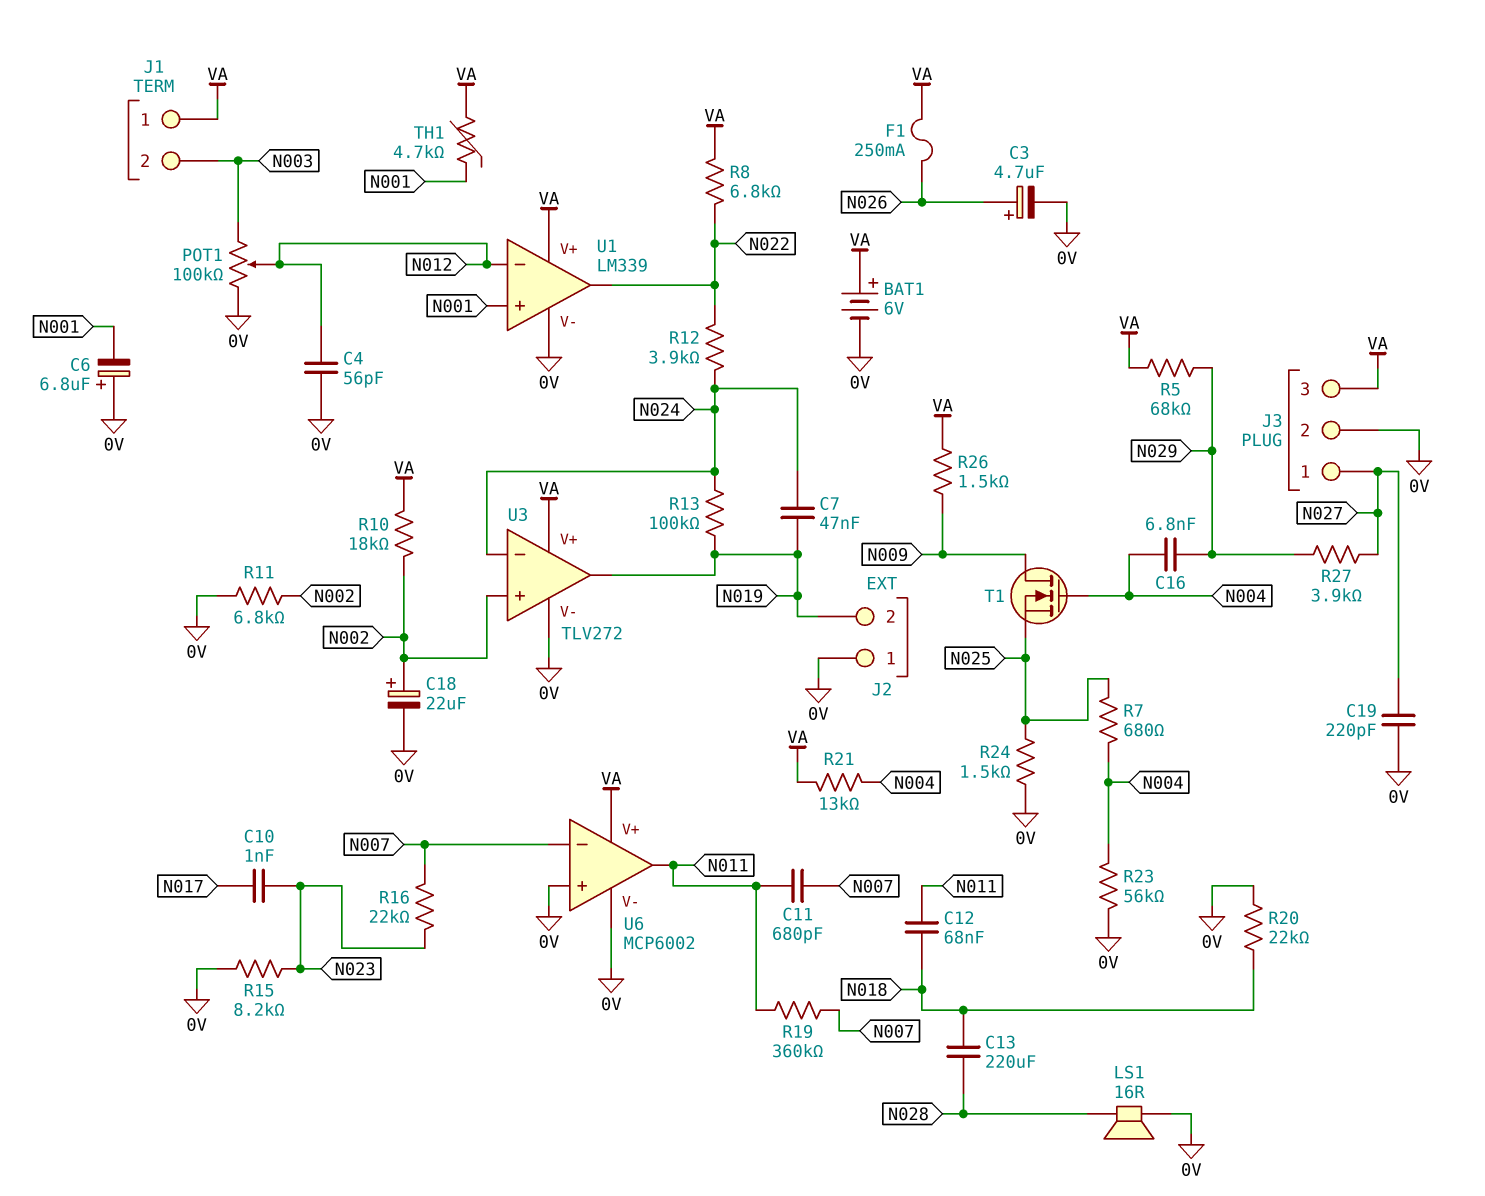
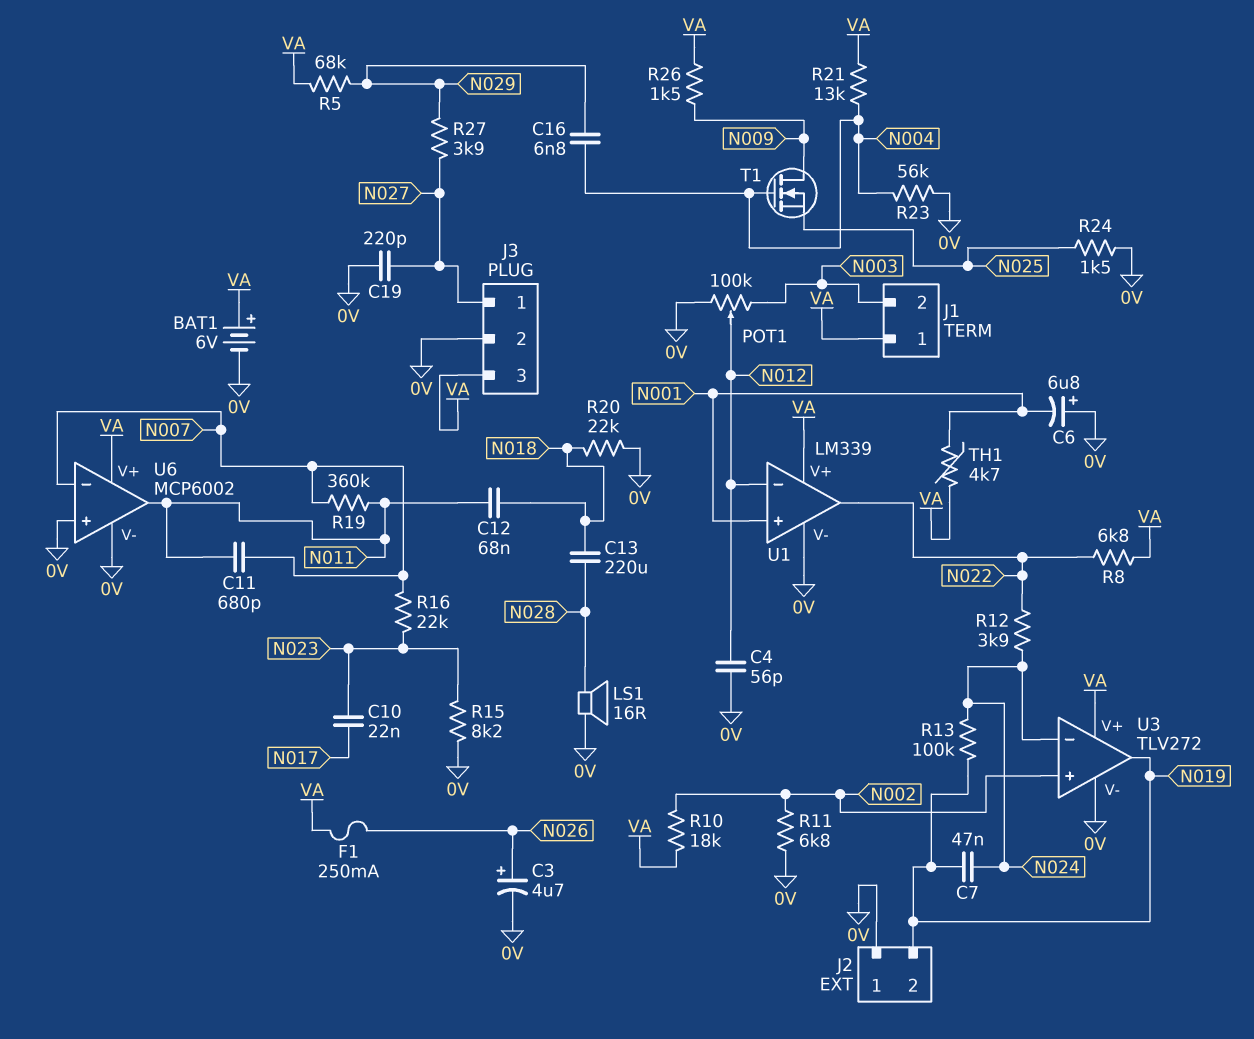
C10: 1nF (N017, N023) -> 22nF (N017, N023)
C18: 22uF (plus N002, minus 0V) -> none
R7: 680 (N004, N025) -> none

